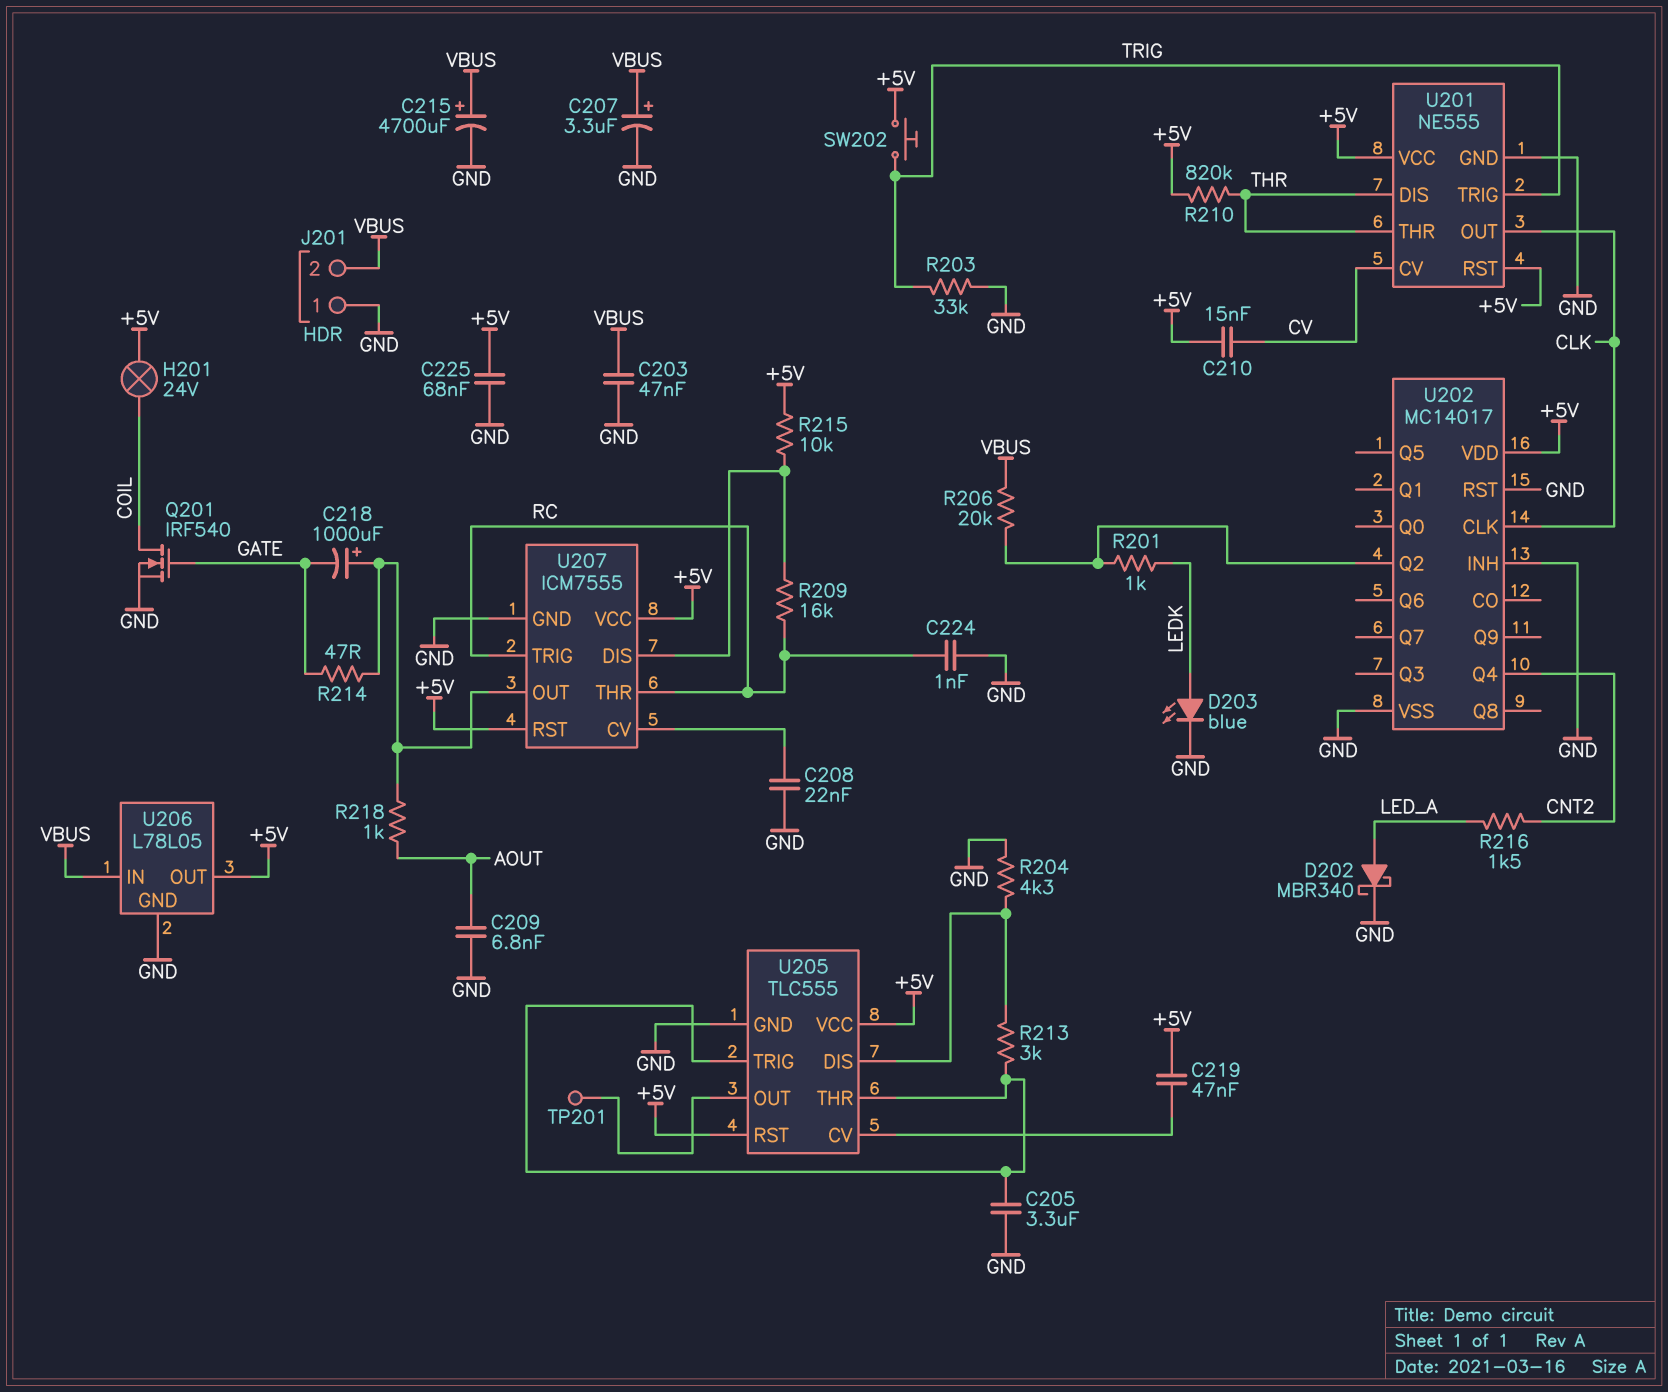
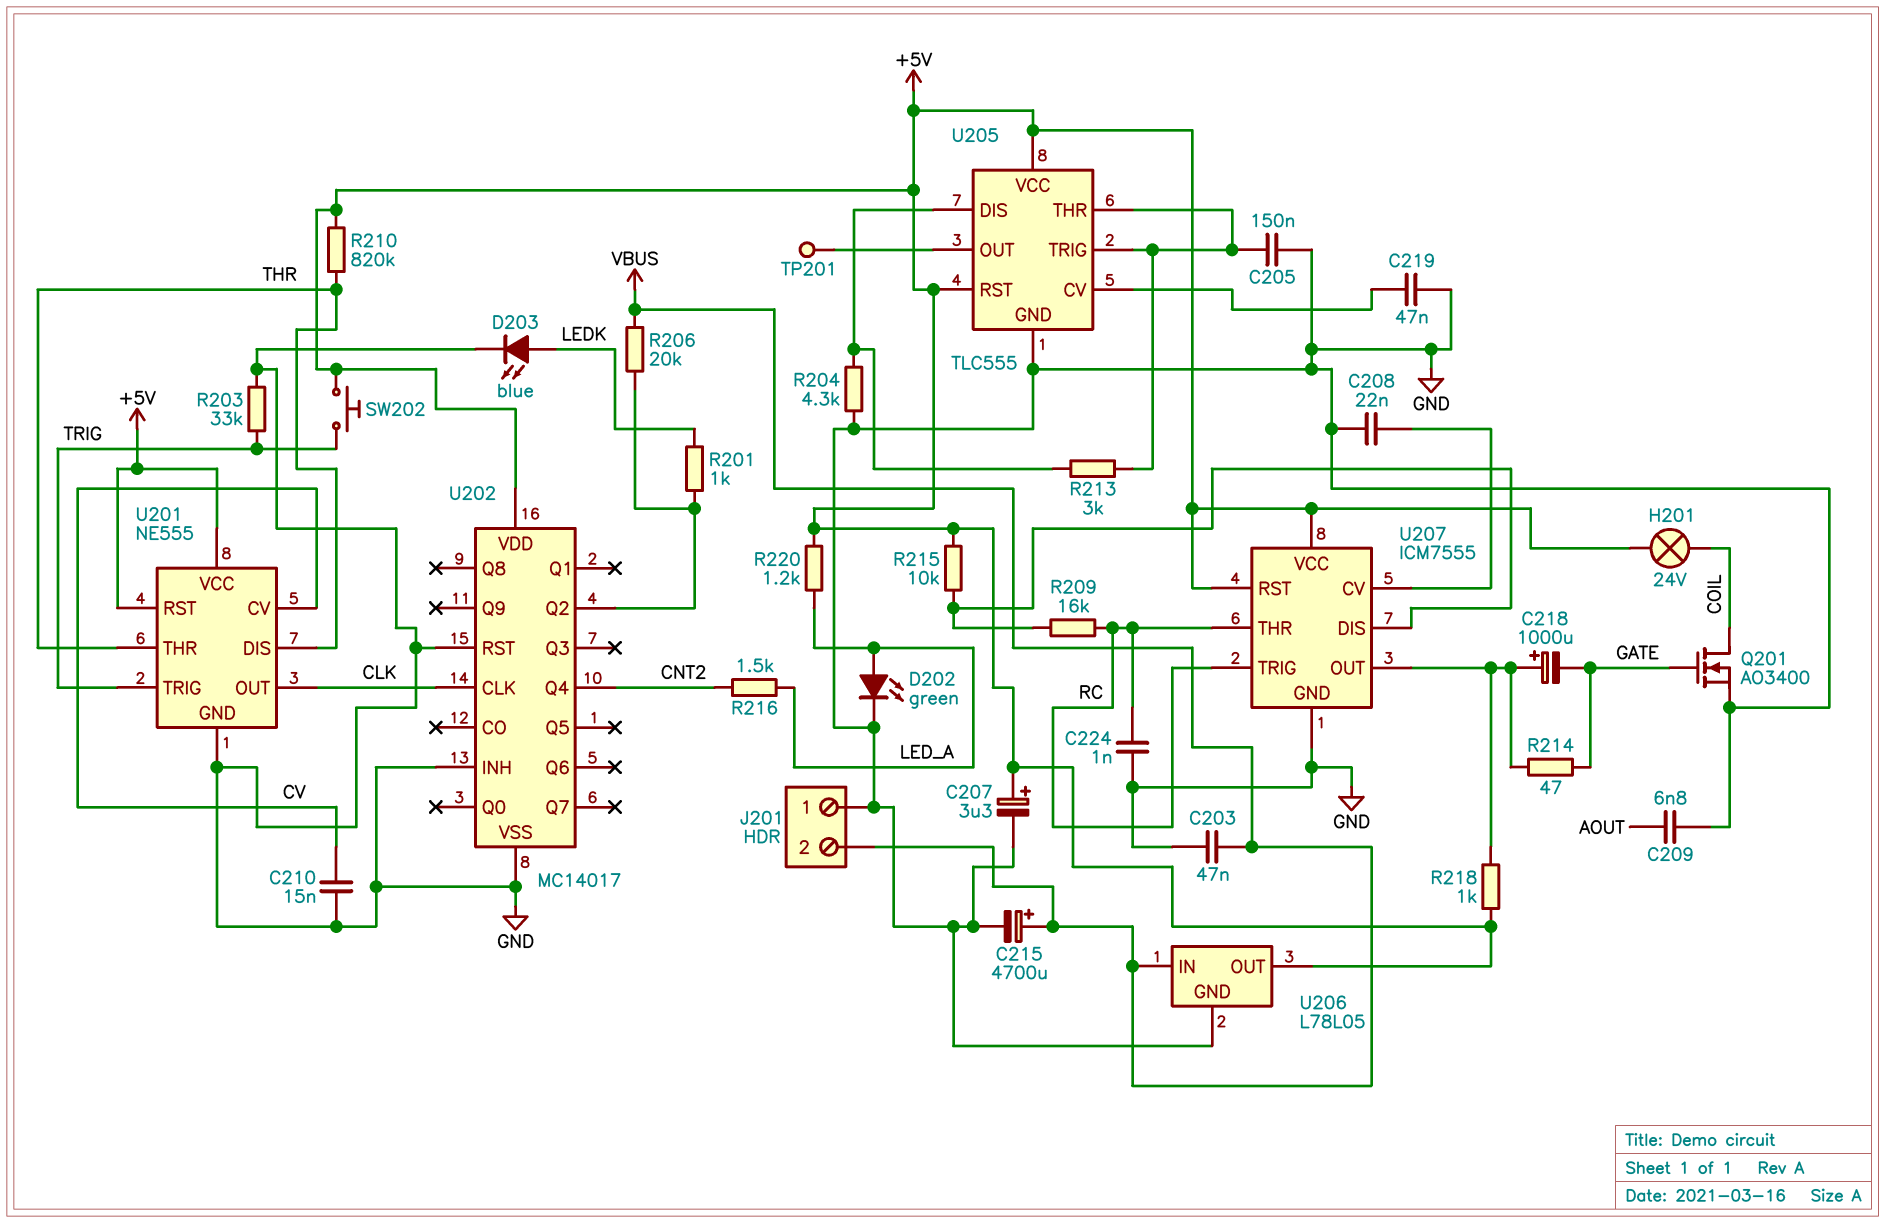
C205: 3.3uF (GND, U205/THR) -> 150nF (GND, U205/THR)
C207: 3.3uF (plus VBUS, minus GND) -> 3.3uF (plus +5V, minus GND)
C210: 15nF (+5V, CV) -> 15nF (CV, GND)
C219: 47nF (+5V, U205/CV) -> 47nF (GND, U205/CV)
C225: 68nF (+5V, GND) -> none
D202: schottky MBR340 (A LED_A, K GND) -> LED green (A LED_A, K GND)
Q201: NMOS IRF540 (G GATE, D COIL, S GND) -> NMOS AO3400 (G GATE, D COIL, S GND)
R218: 1k (AOUT, U207/OUT) -> 1k (+5V, U207/OUT)
R220: none -> 1.2k (+5V, LED_A)

